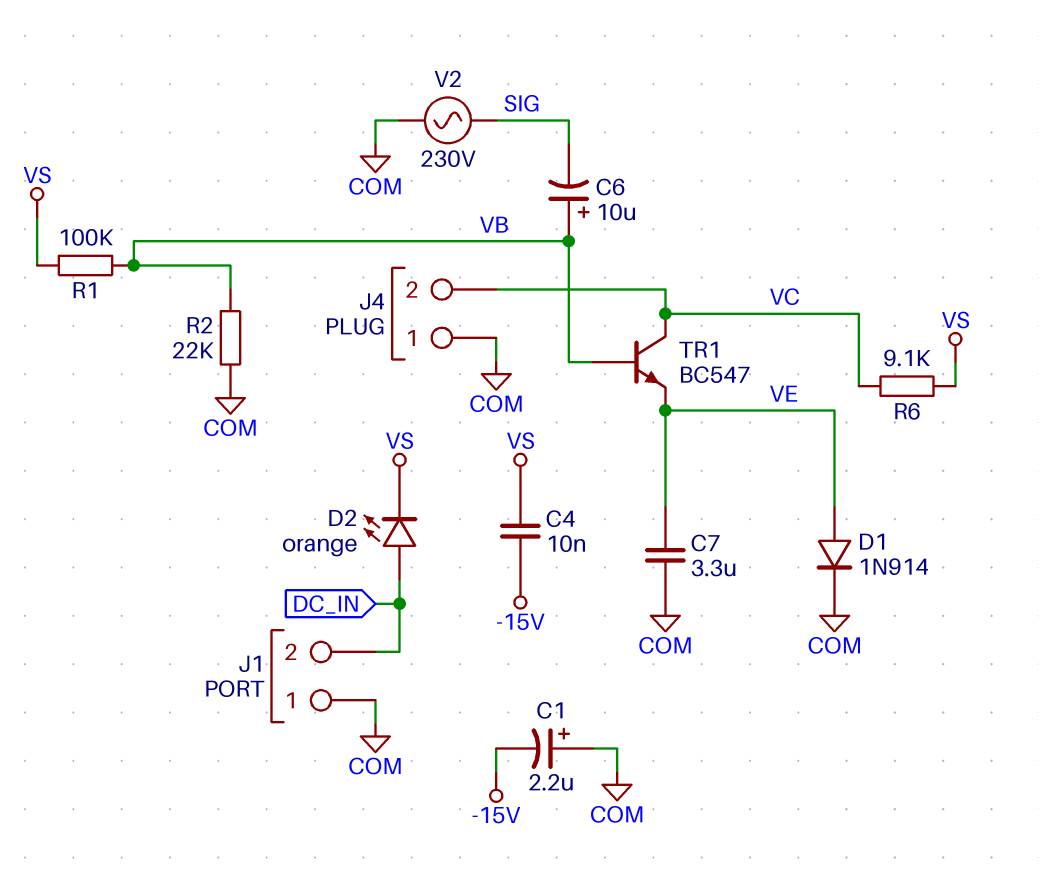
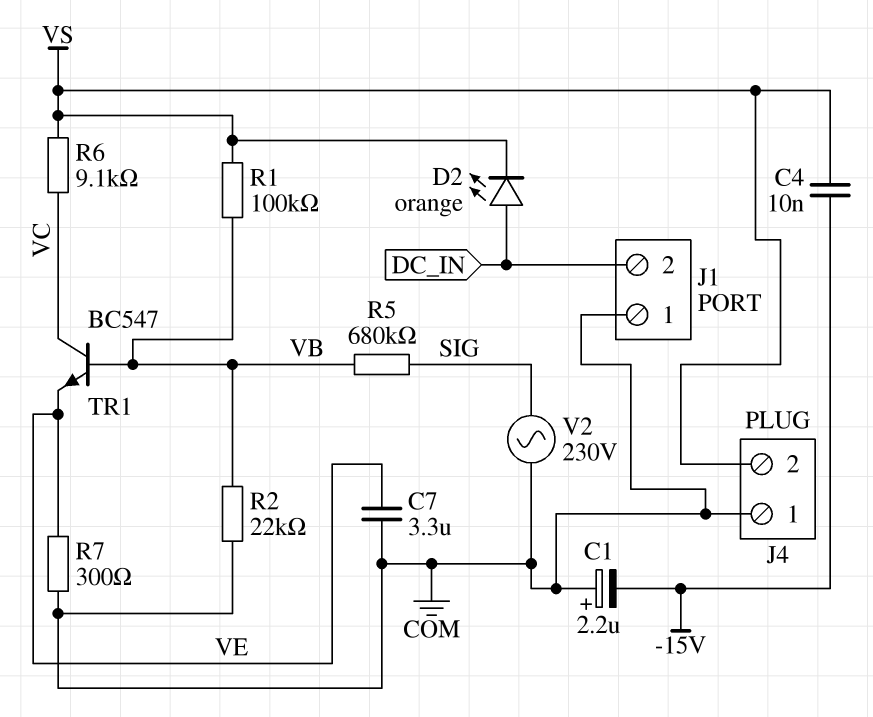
C6: 10uF (plus VB, minus SIG) -> none
D1: diode 1N914 (A VE, K COM) -> none
J4 pin 2: VC -> VS
R5: none -> 680k (SIG, VB)
R7: none -> 300 (COM, VE)

